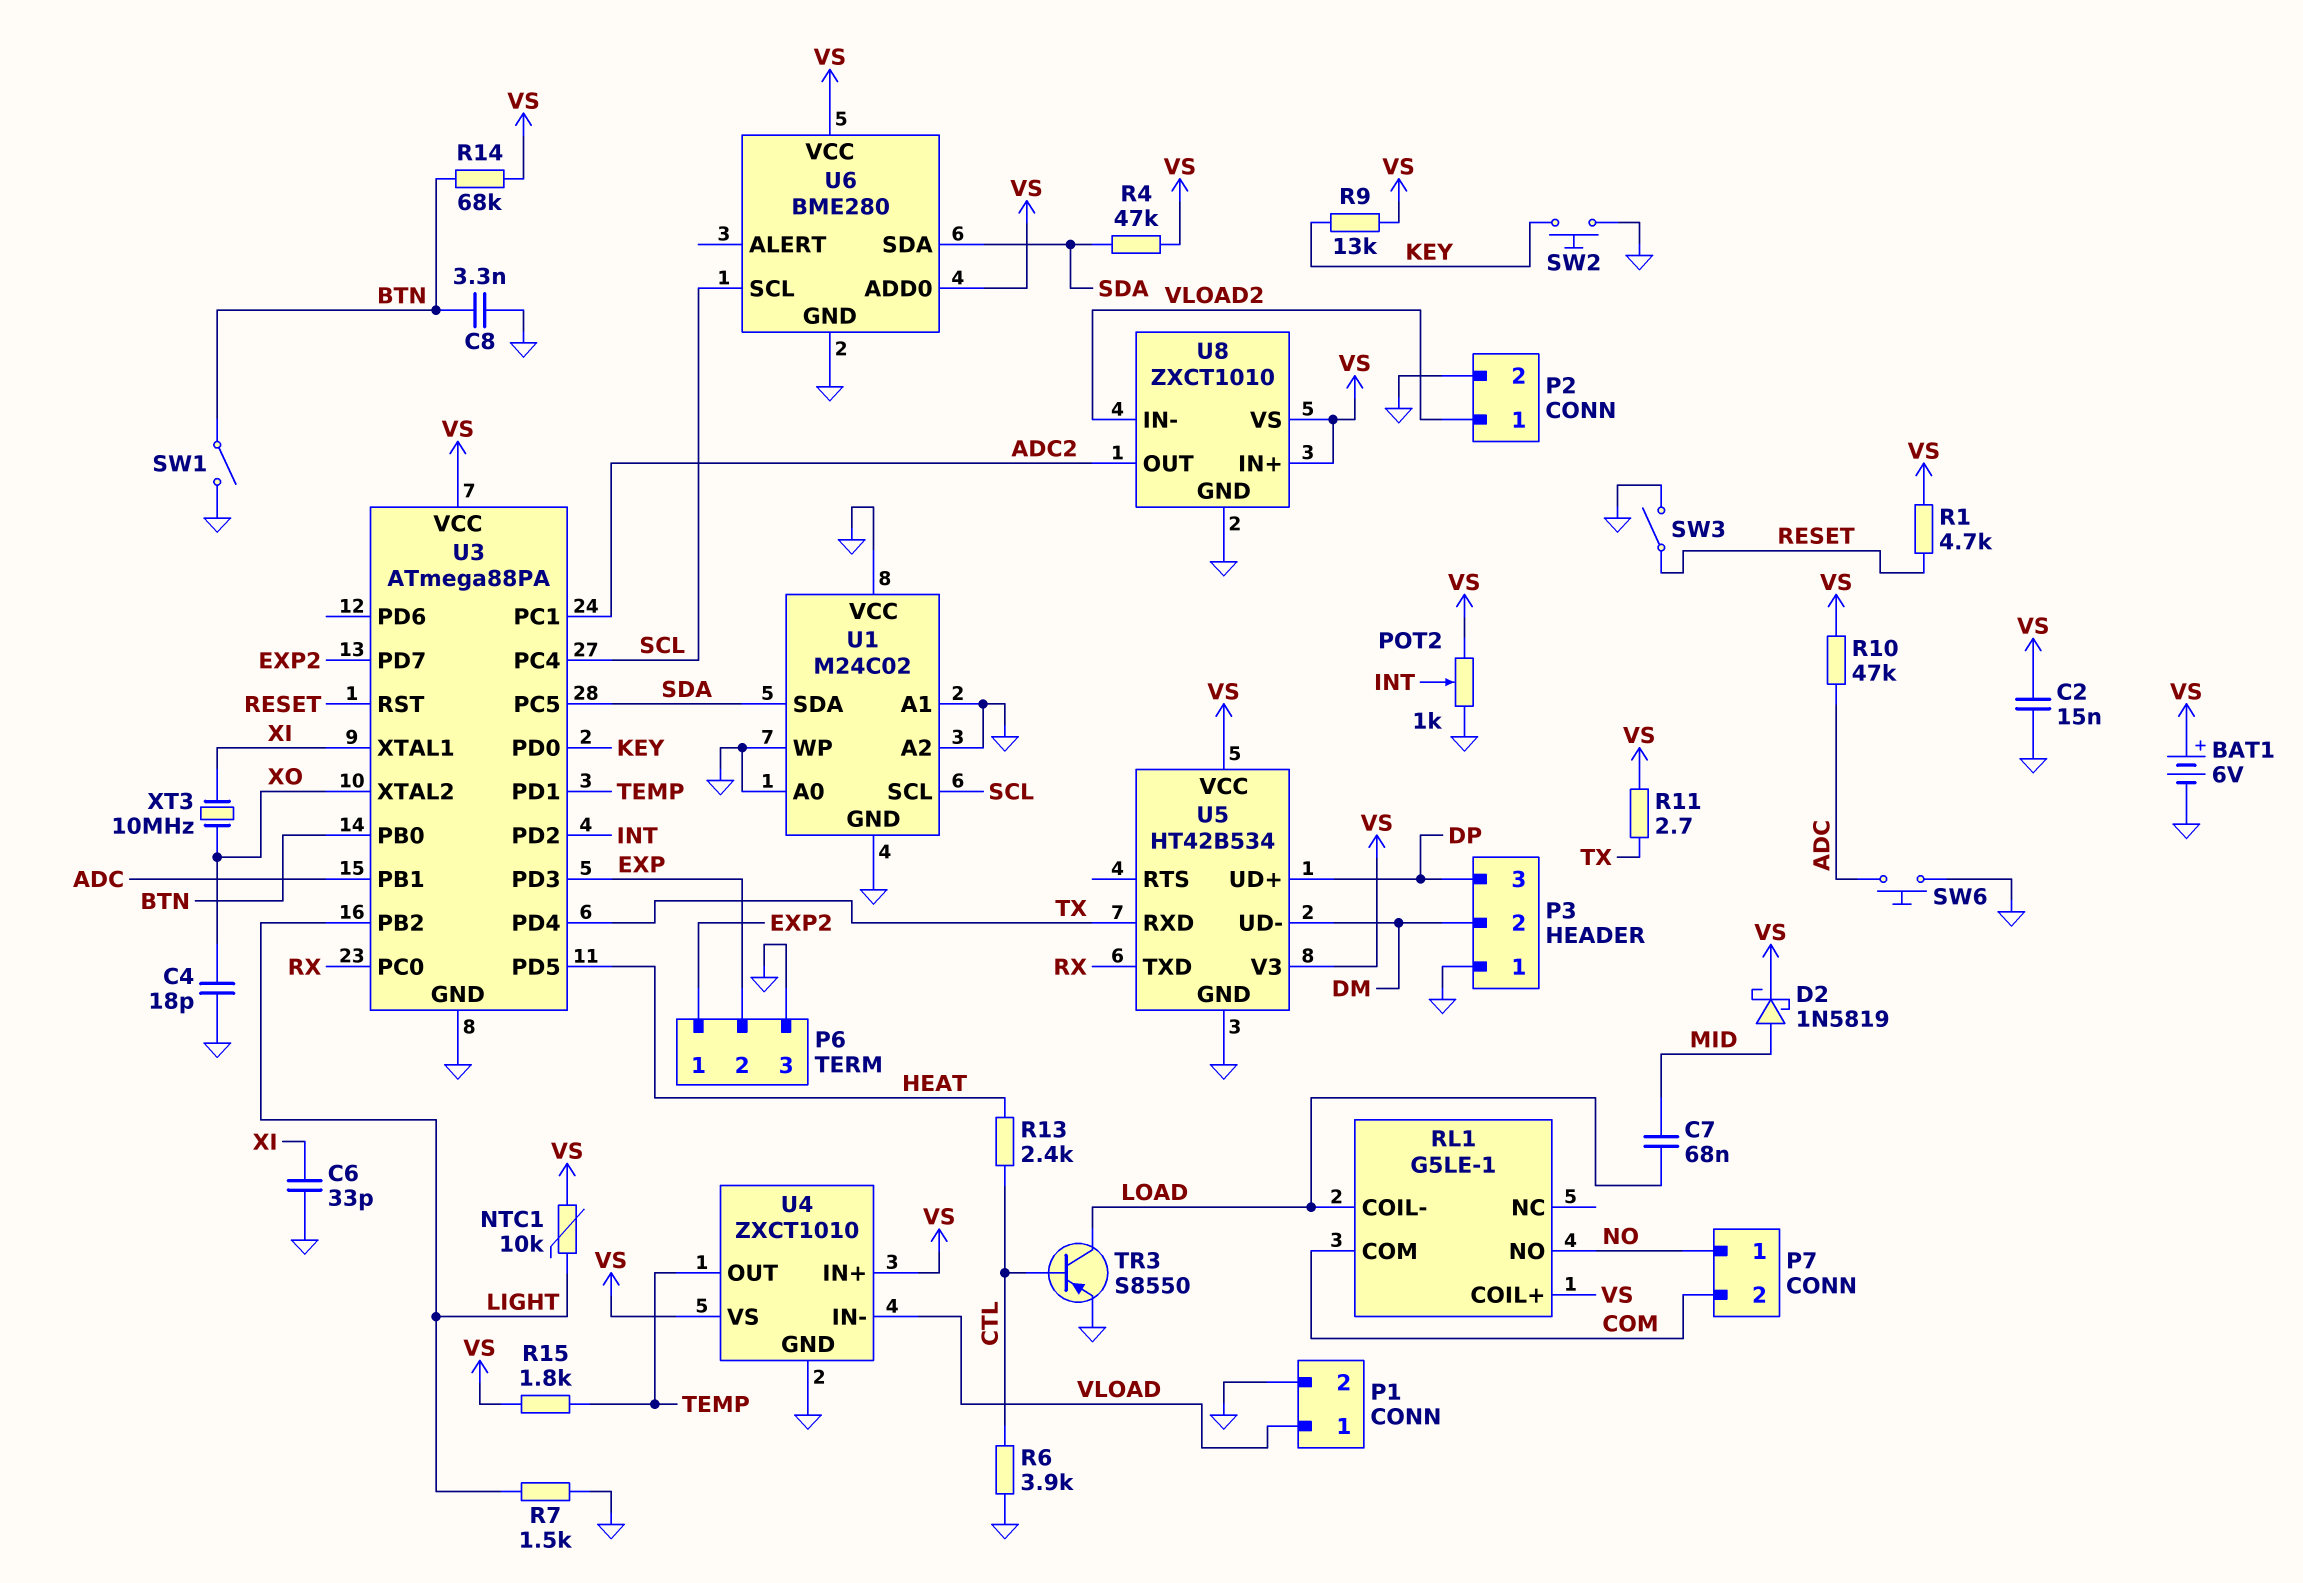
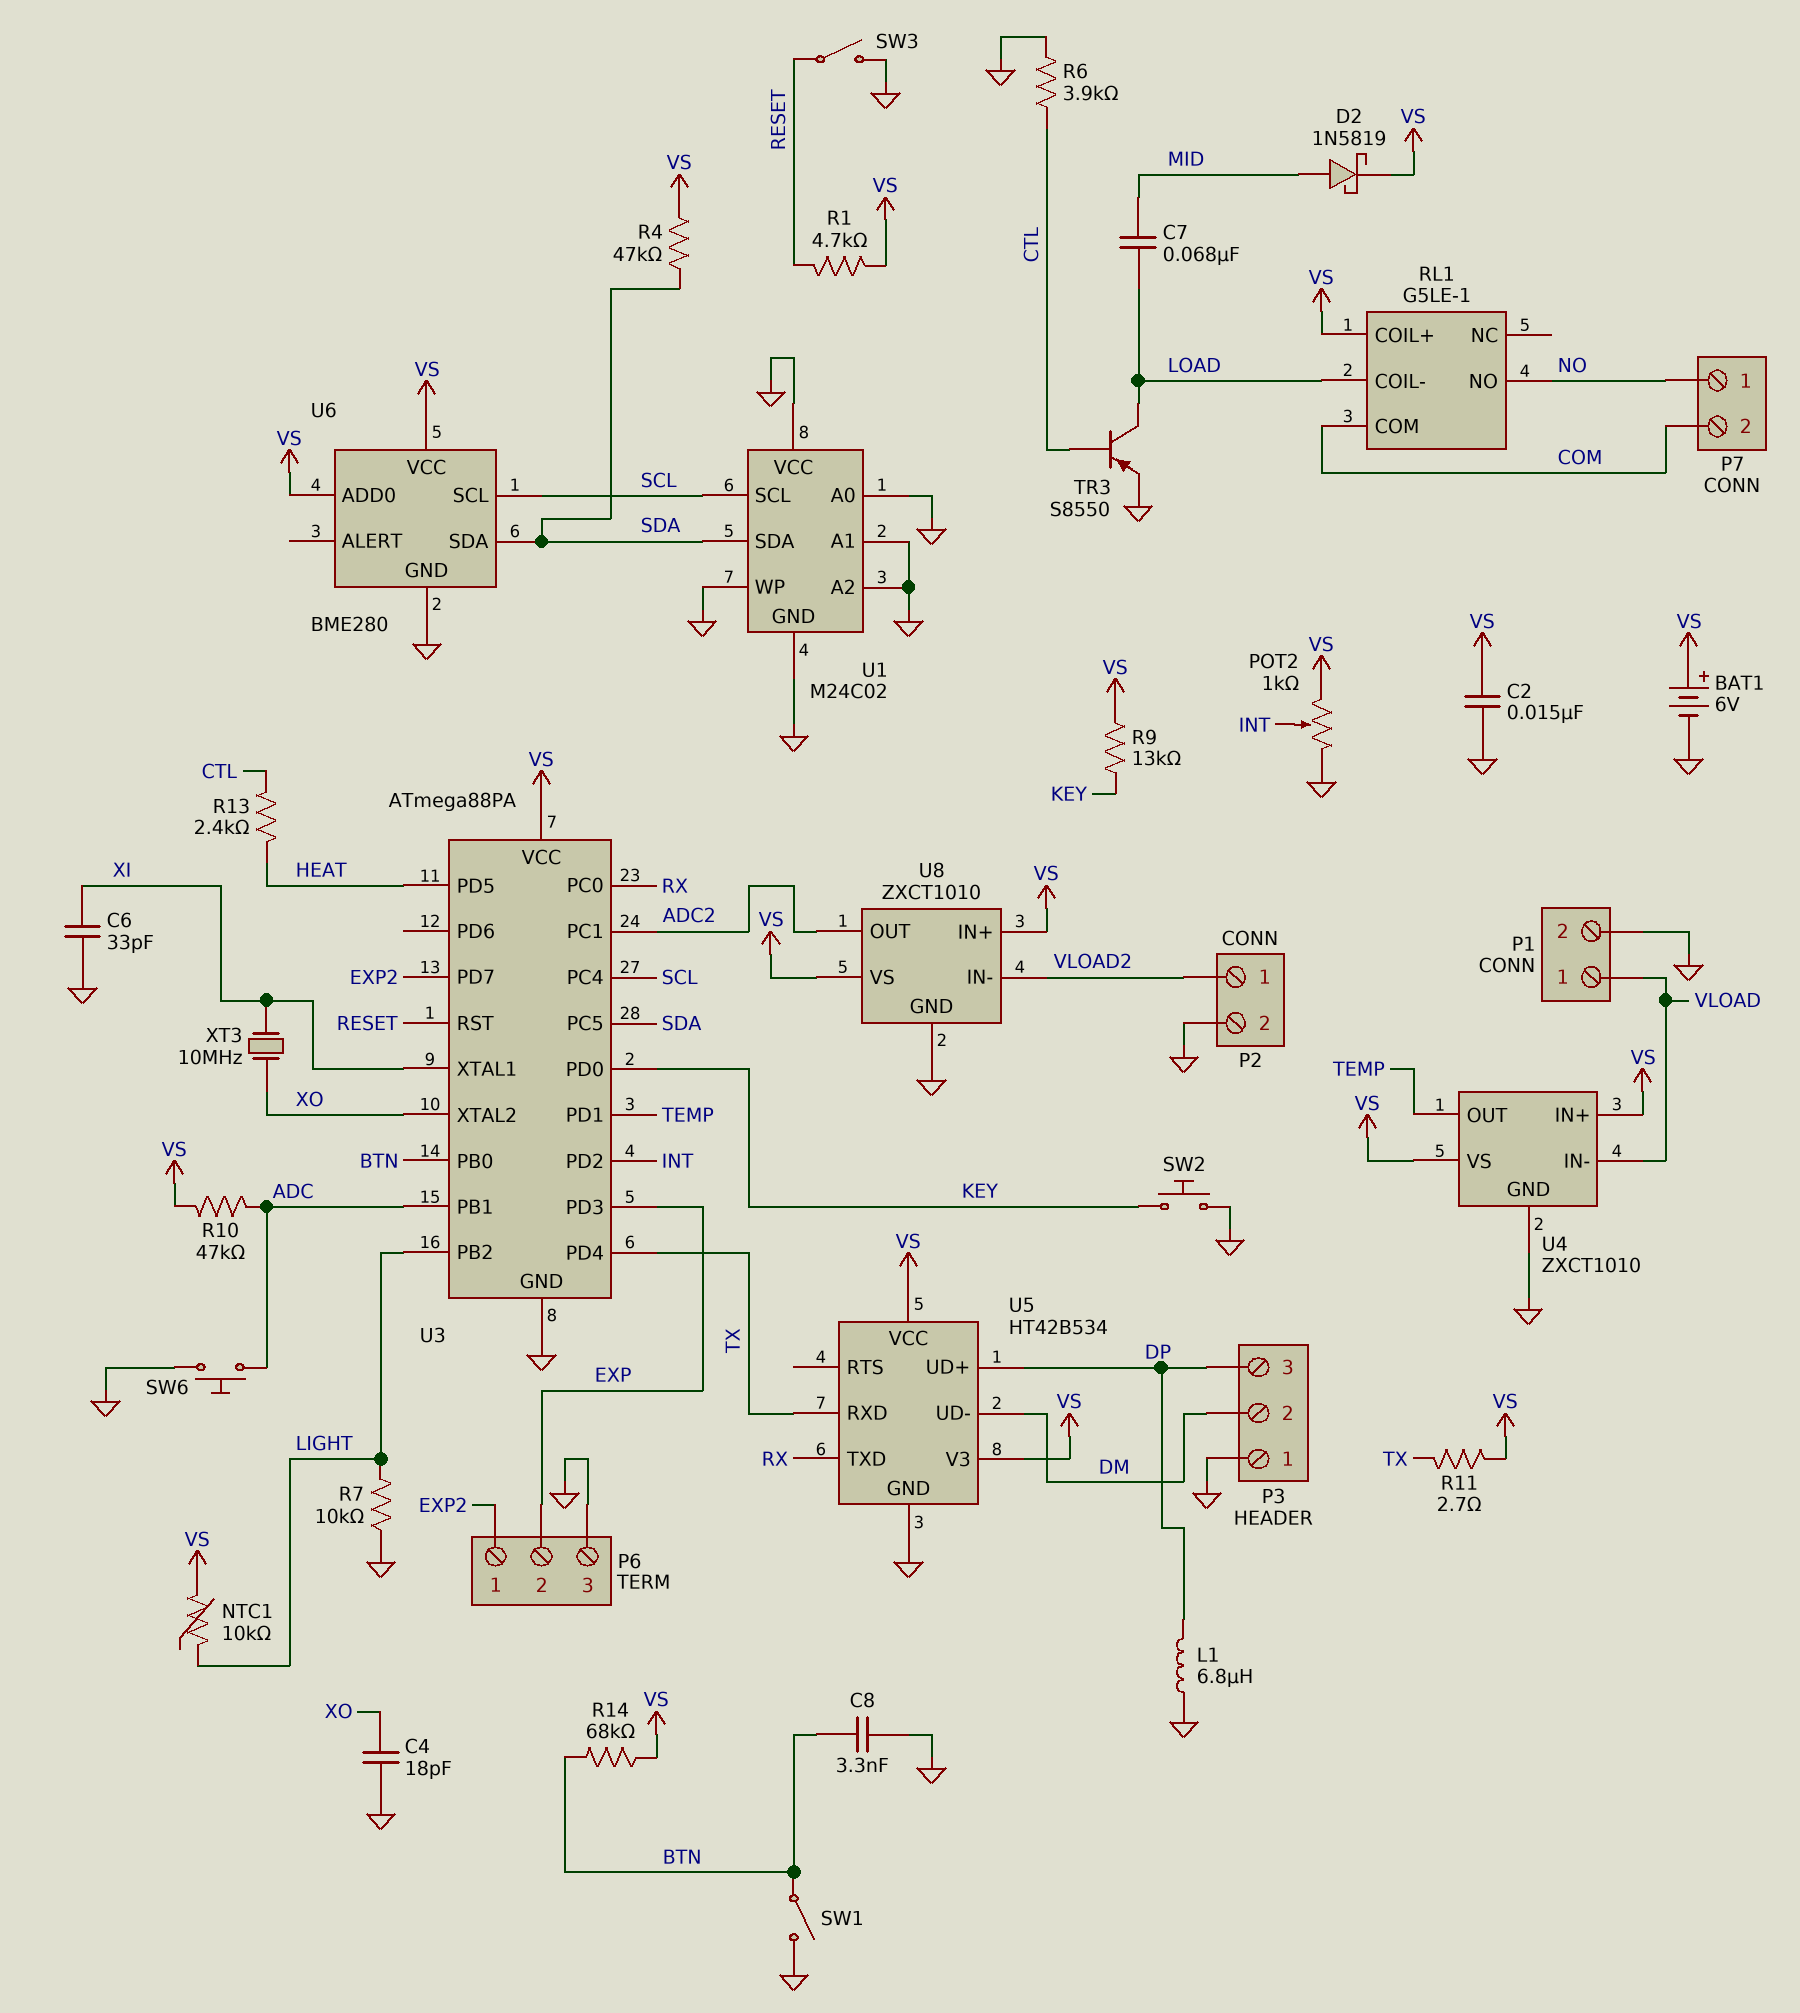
L1: none -> 6.8uH (DP, GND)
R7: 1.5k (GND, LIGHT) -> 10k (GND, LIGHT)
R15: 1.8k (TEMP, VS) -> none

